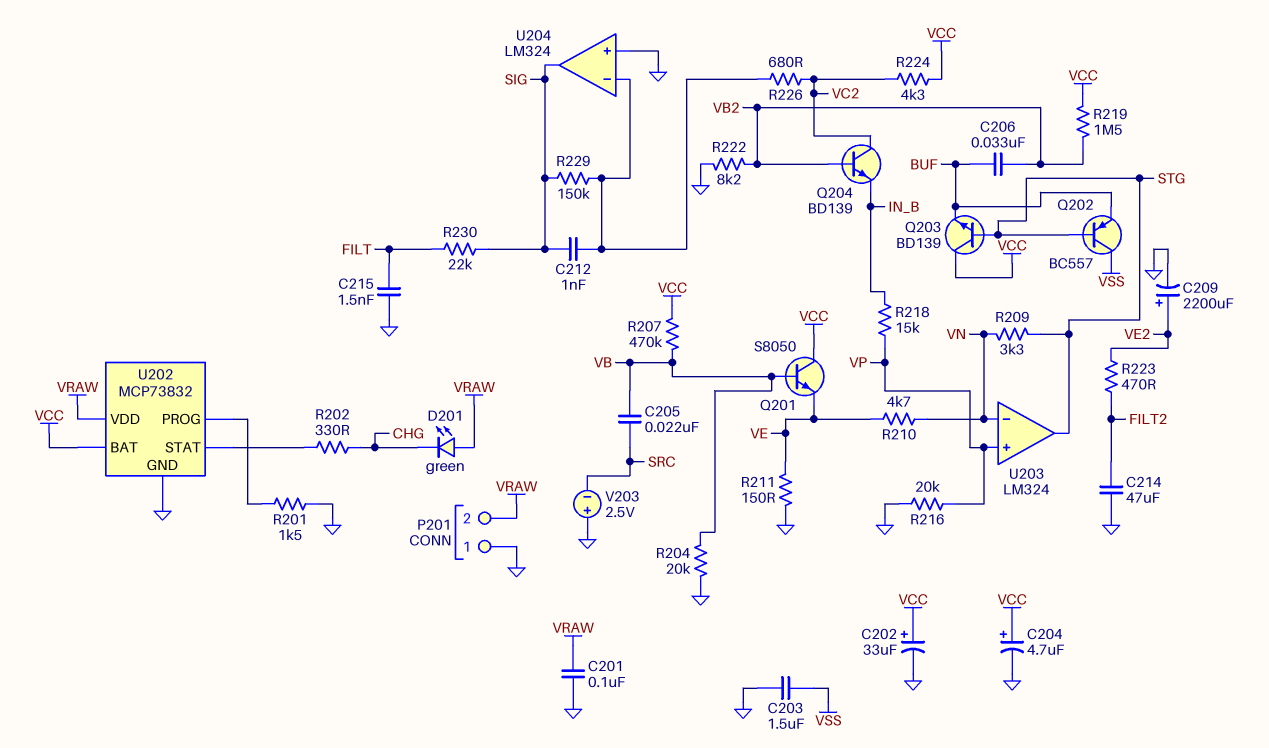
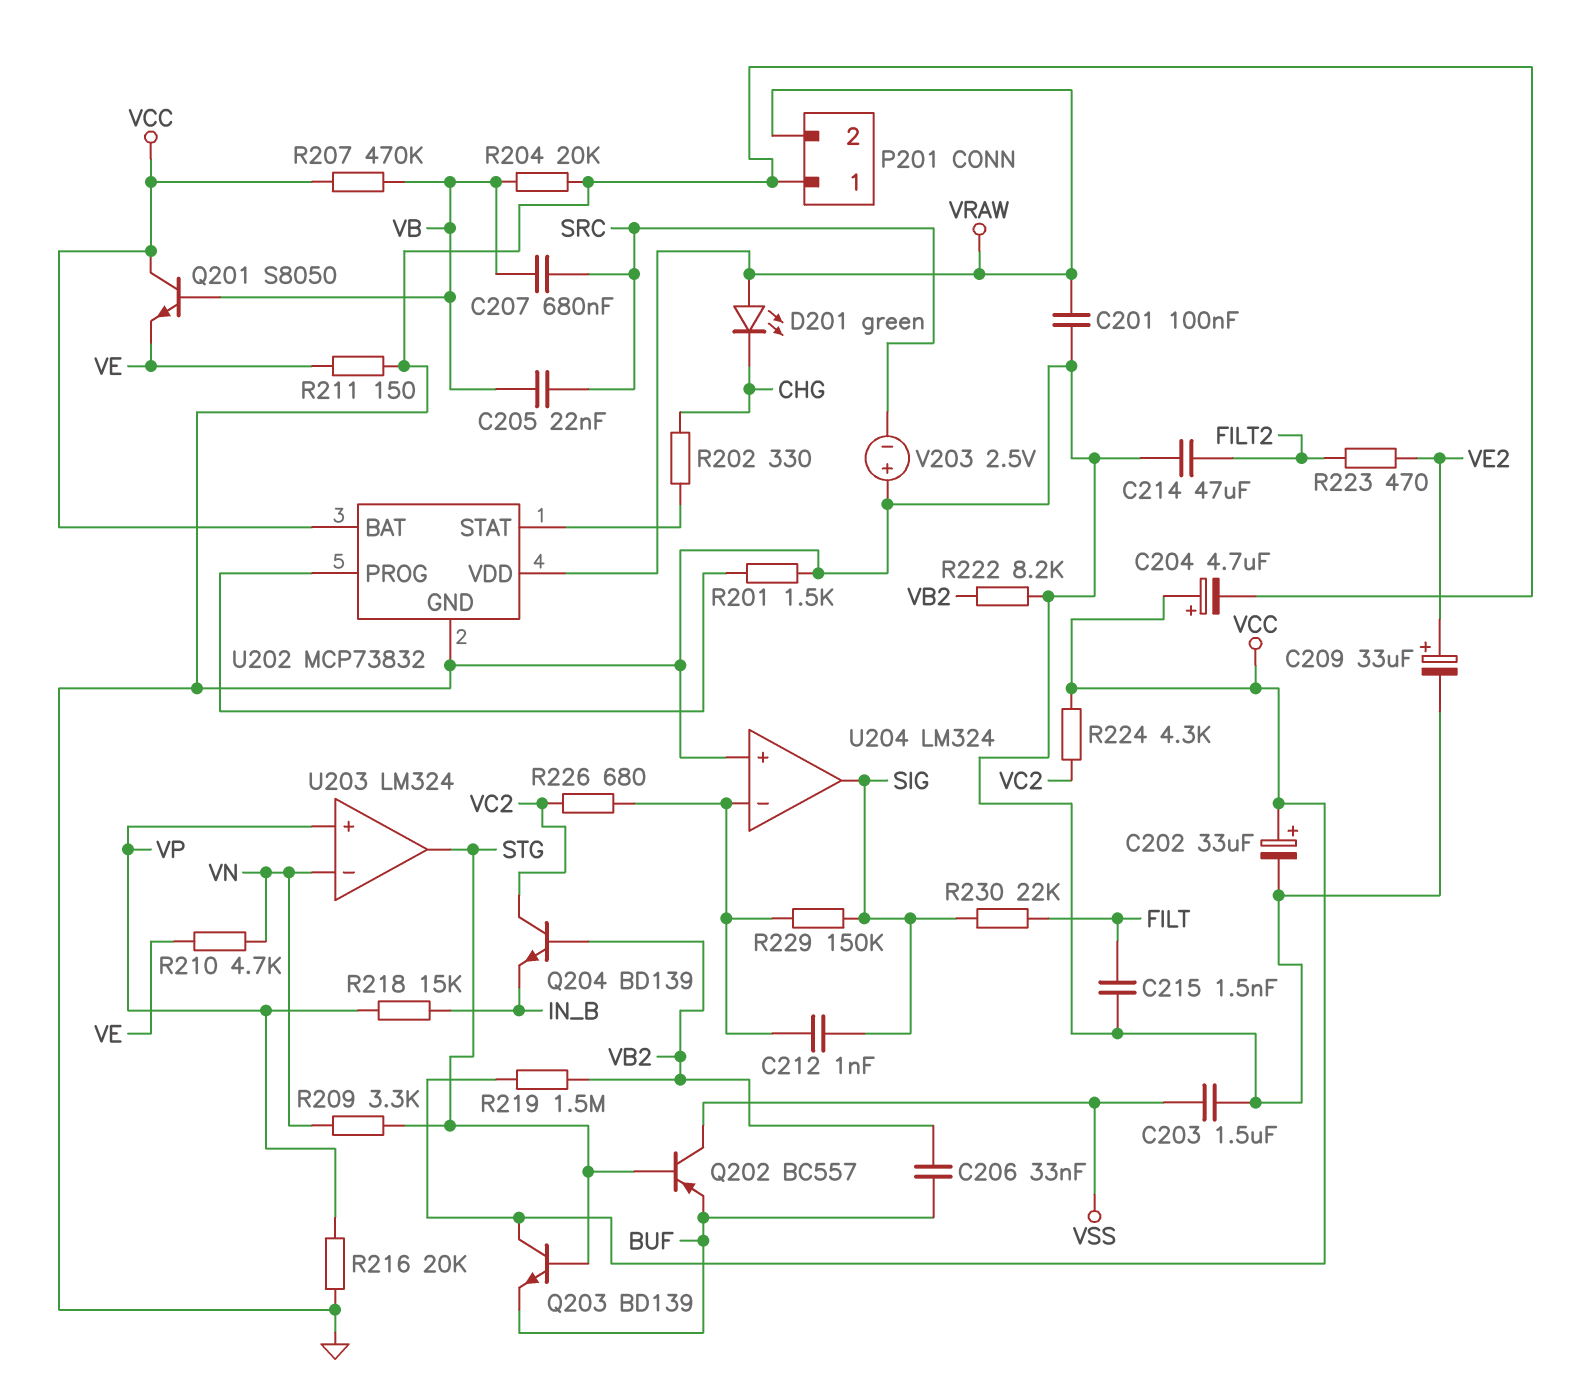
C207: none -> 680nF (SRC, VB)
C209: 2200uF (plus VE2, minus GND) -> 33uF (plus VE2, minus GND)

